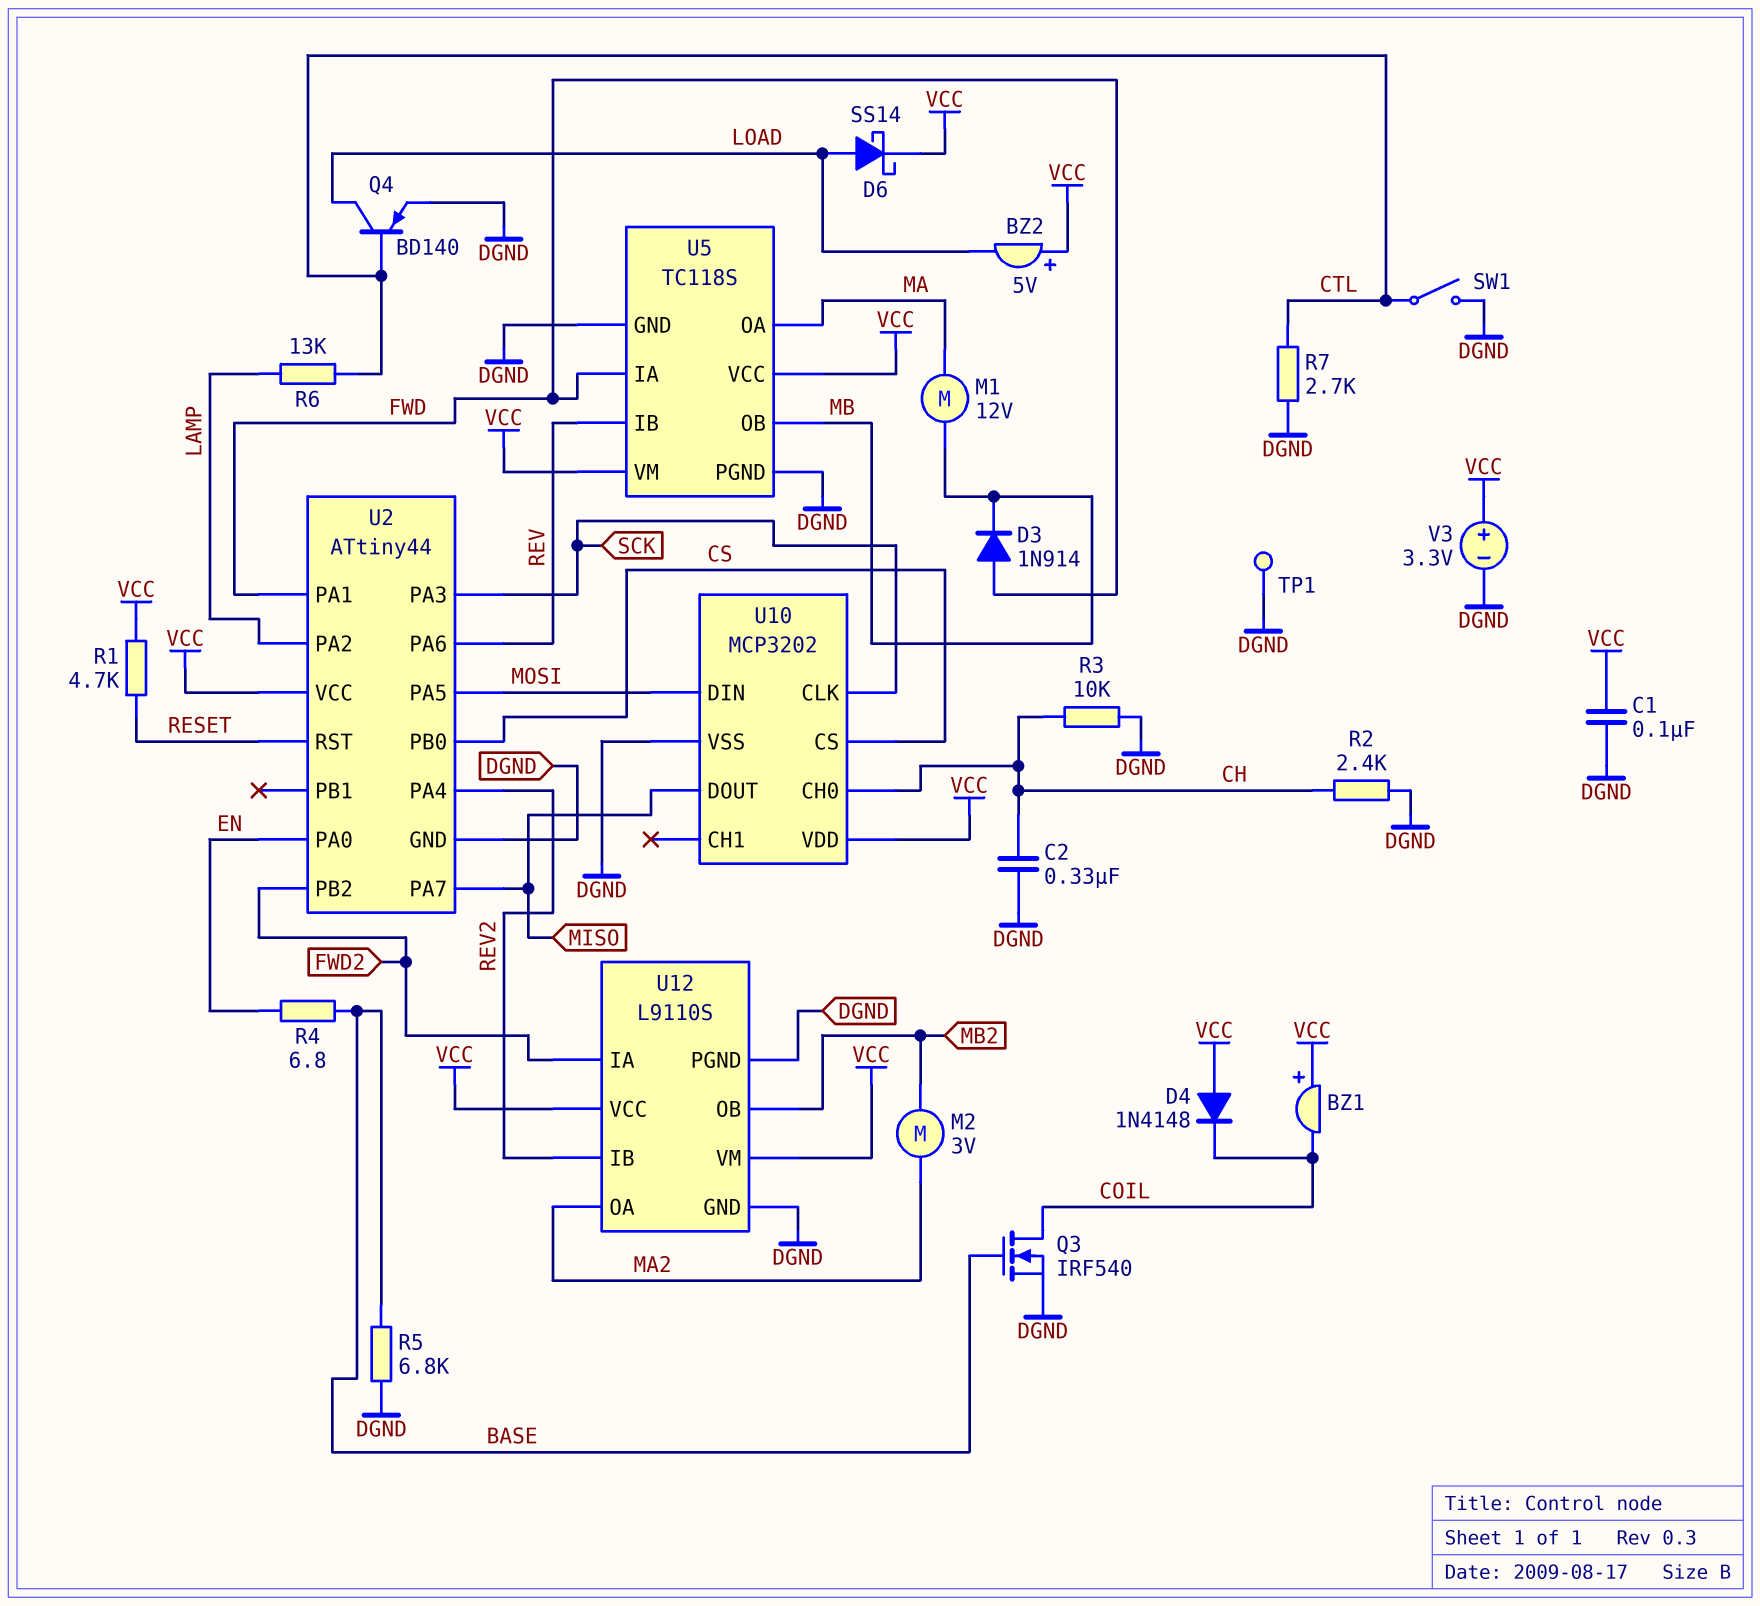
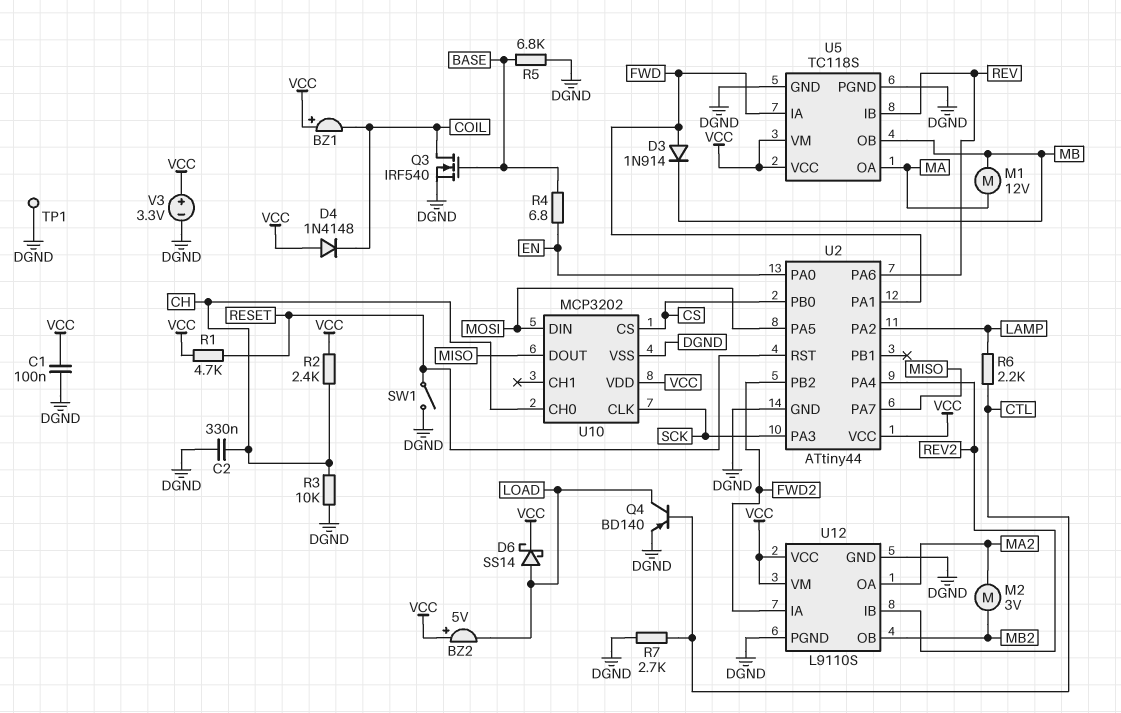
R2: 2.4k (CH, DGND) -> 2.4k (CH, VCC)
R6: 13k (CTL, LAMP) -> 2.2k (CTL, LAMP)
SW1: switch (CTL, DGND) -> switch (DGND, RESET)

